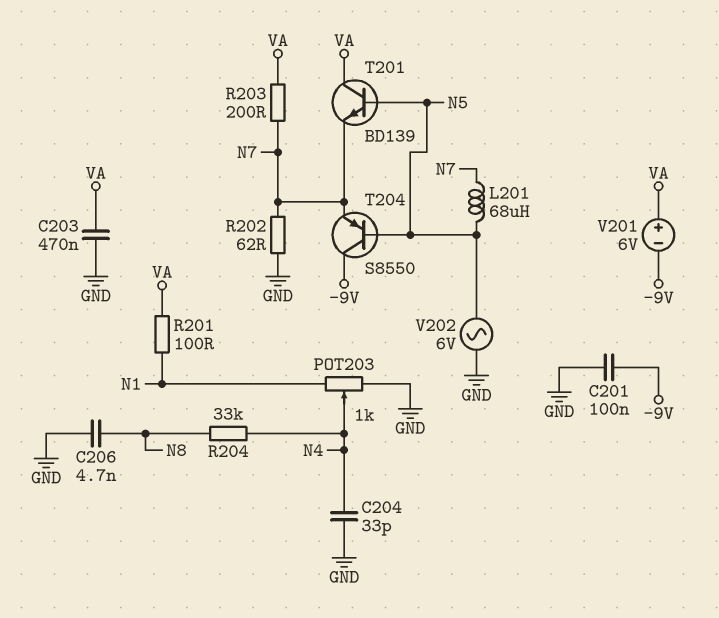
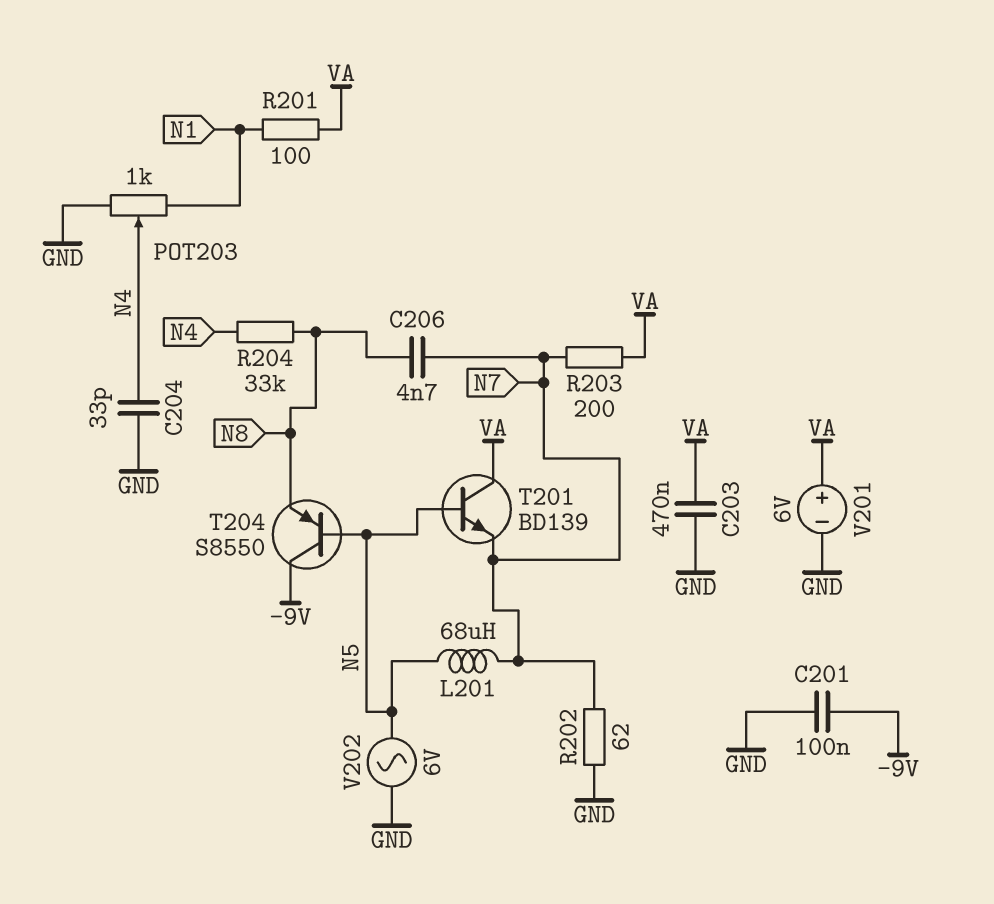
C206: 4.7nF (GND, N8) -> 4.7nF (N7, N8)
T204: PNP S8550 (B N5, C -9V, E N7) -> PNP S8550 (B N5, C -9V, E N8)
V201: 6V (plus VA, minus -9V) -> 6V (plus VA, minus GND)

